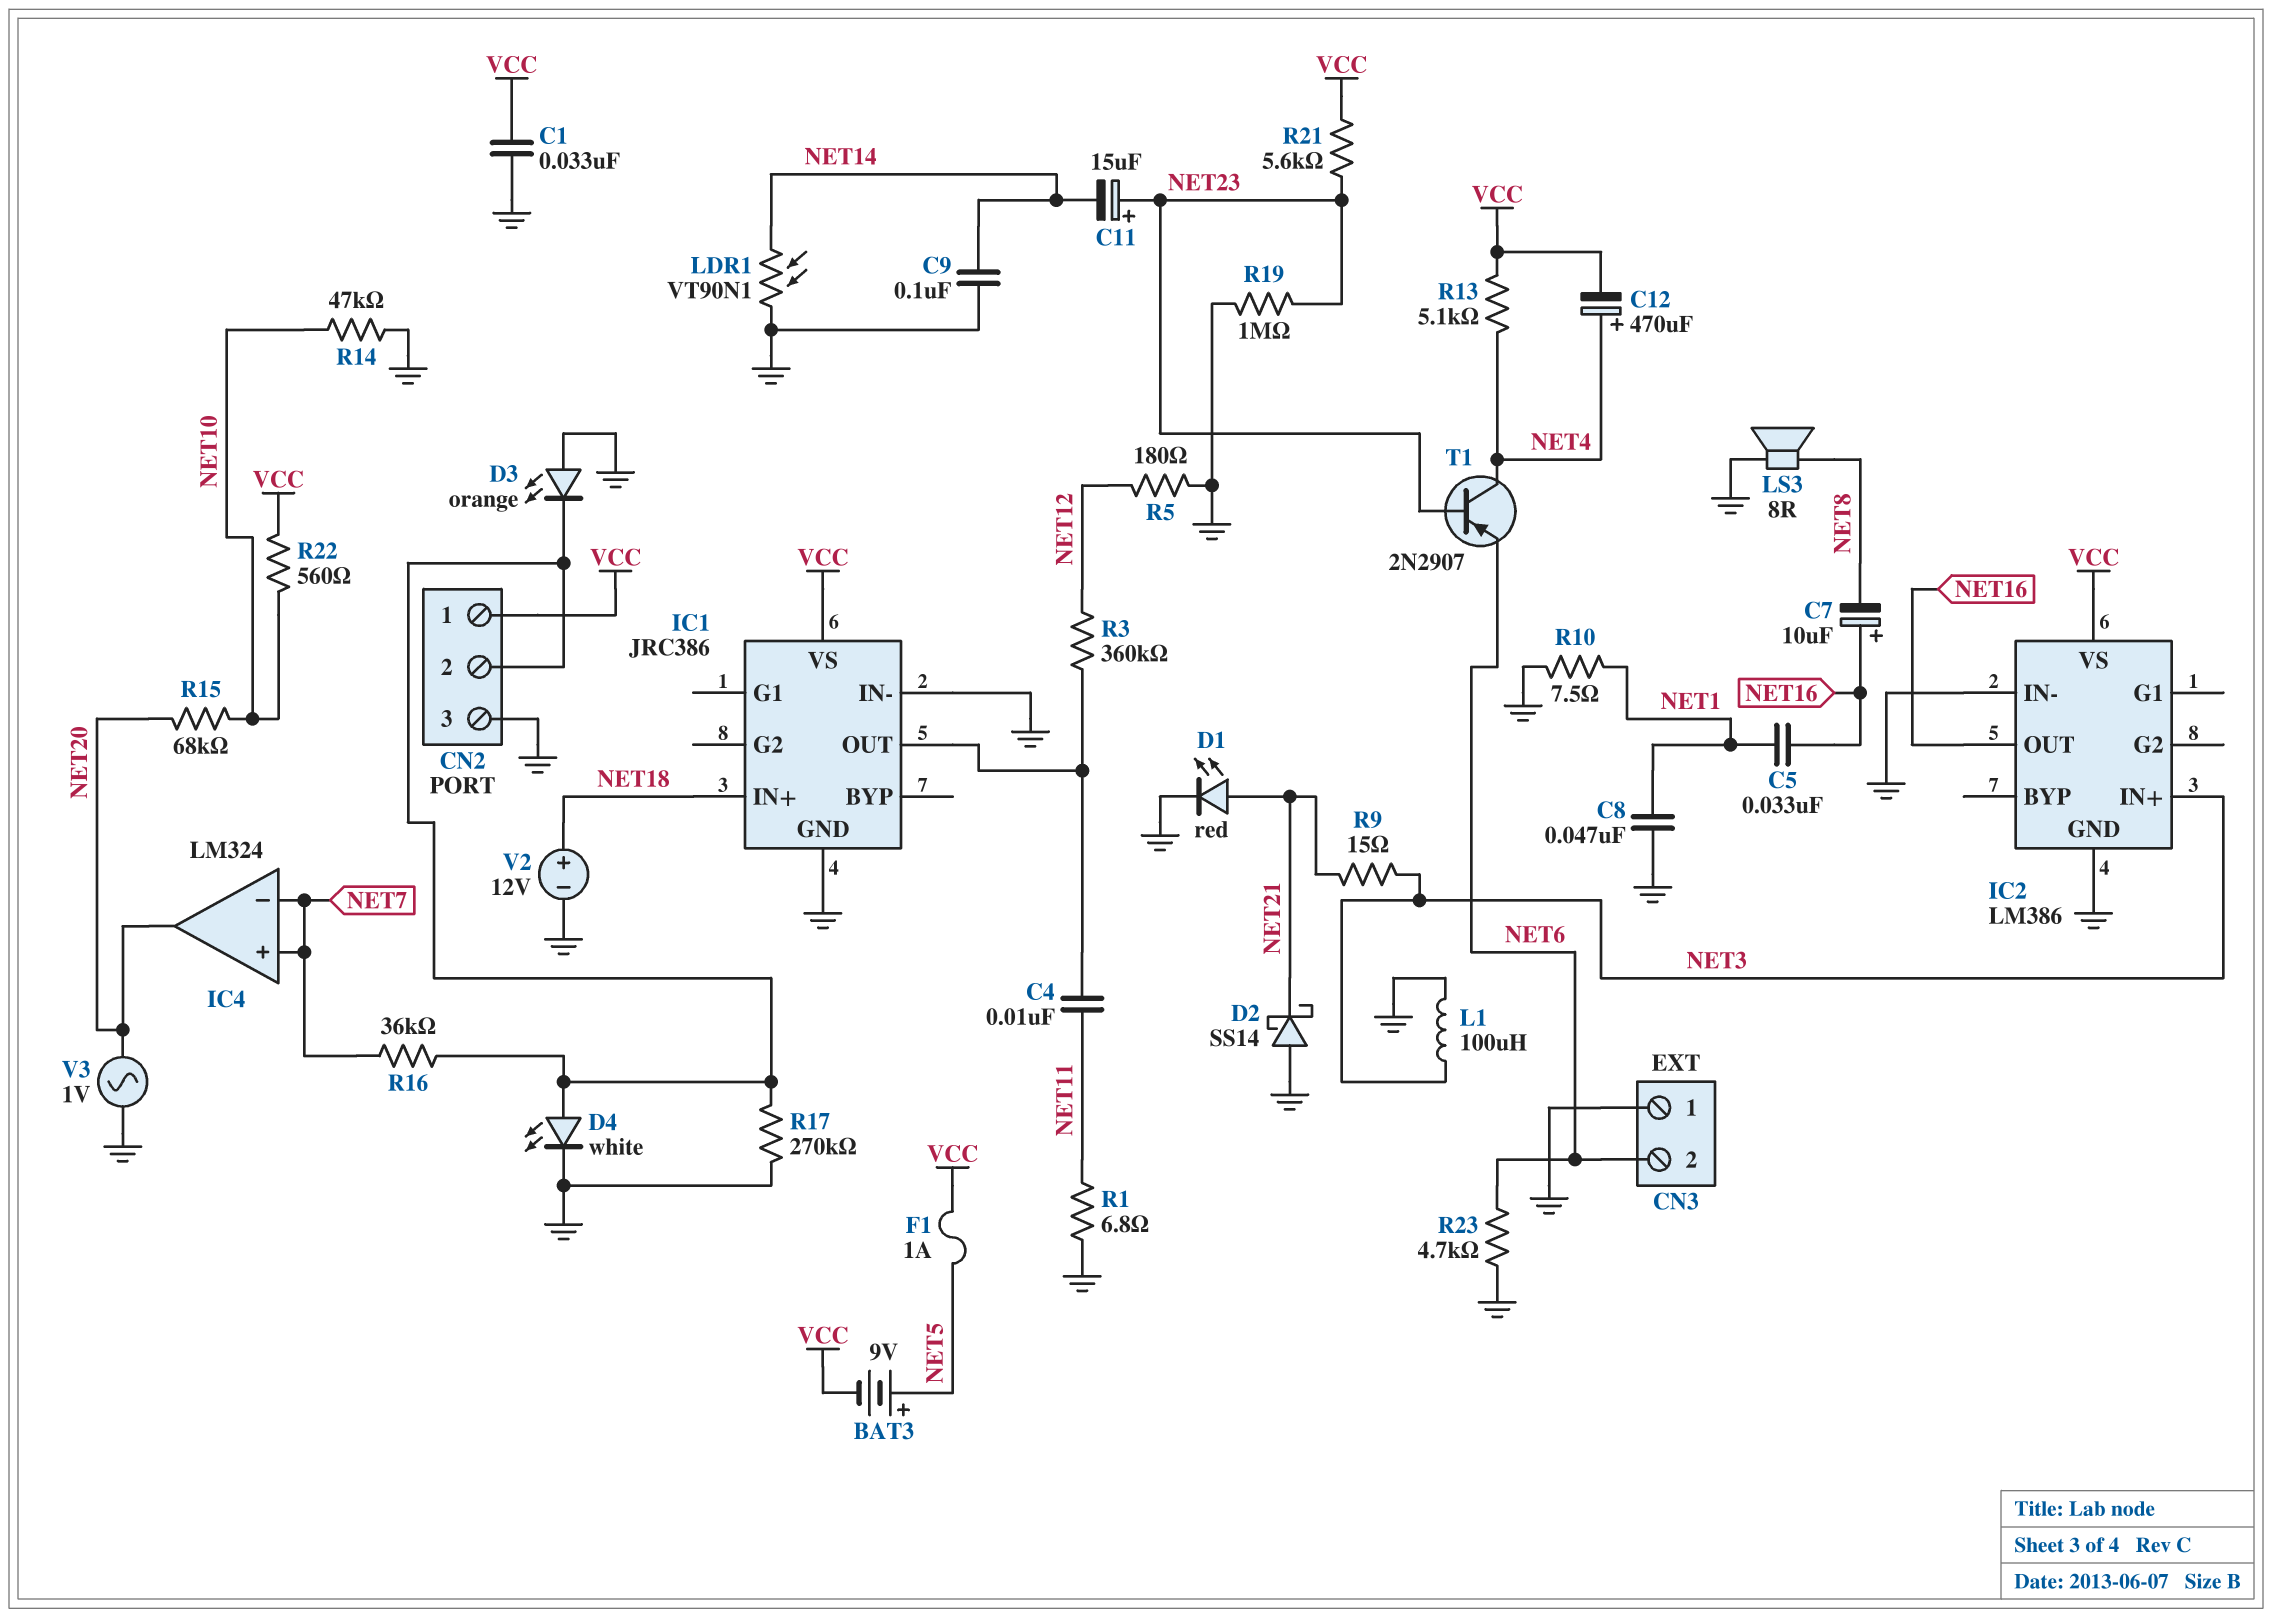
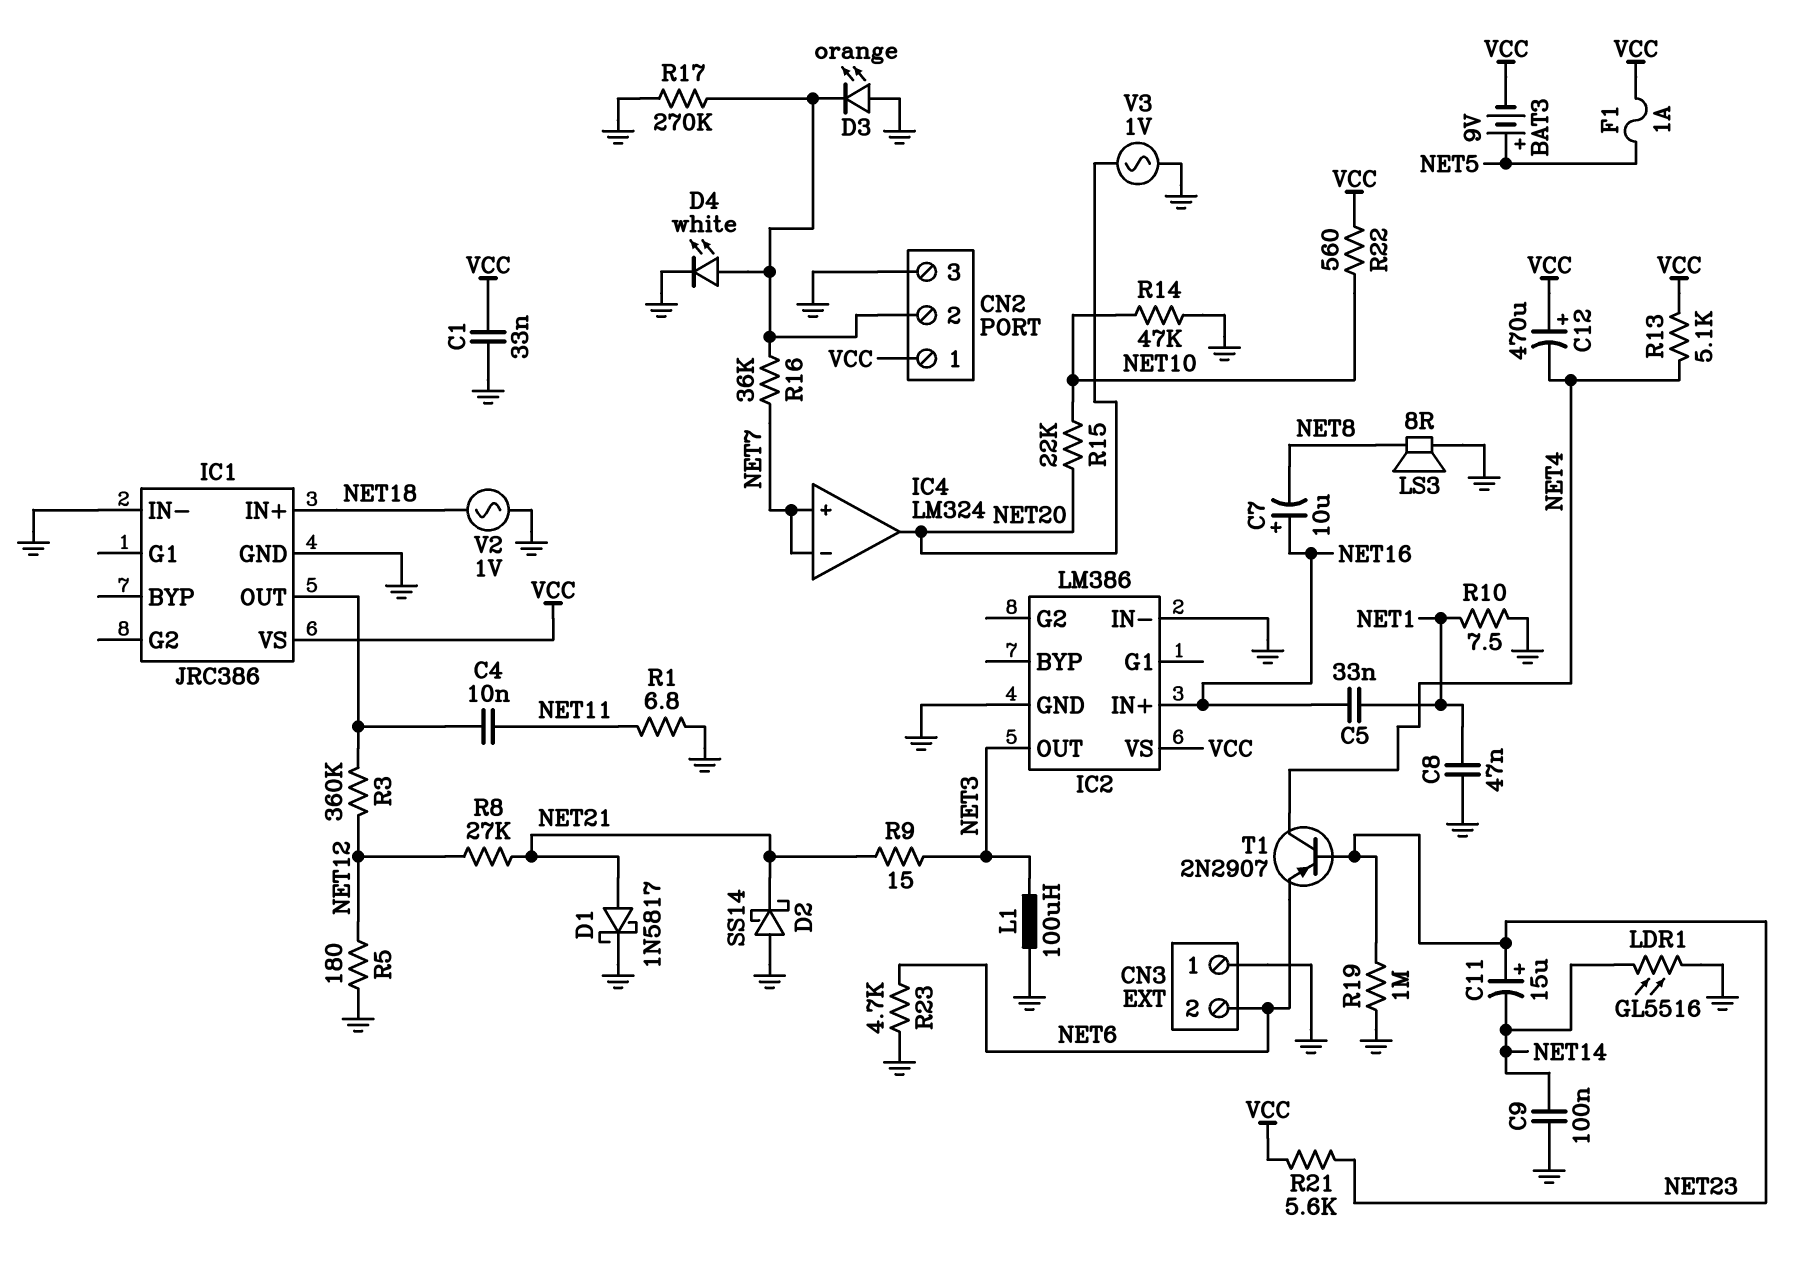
C12: 470uF (plus NET4, minus VCC) -> 470uF (plus VCC, minus NET4)
D1: LED red (A NET21, K GND) -> schottky 1N5817 (A NET21, K GND)
IC2 pin IN+: NET3 -> NET16
IC2 pin OUT: NET16 -> NET3
LDR1: VT90N1 (GND, NET14) -> GL5516 (GND, NET14)
R8: none -> 27k (NET12, NET21)
R15: 68k (NET10, NET20) -> 22k (NET10, NET20)
V2: 12V (plus NET18, minus GND) -> AC 1V (GND, NET18)

